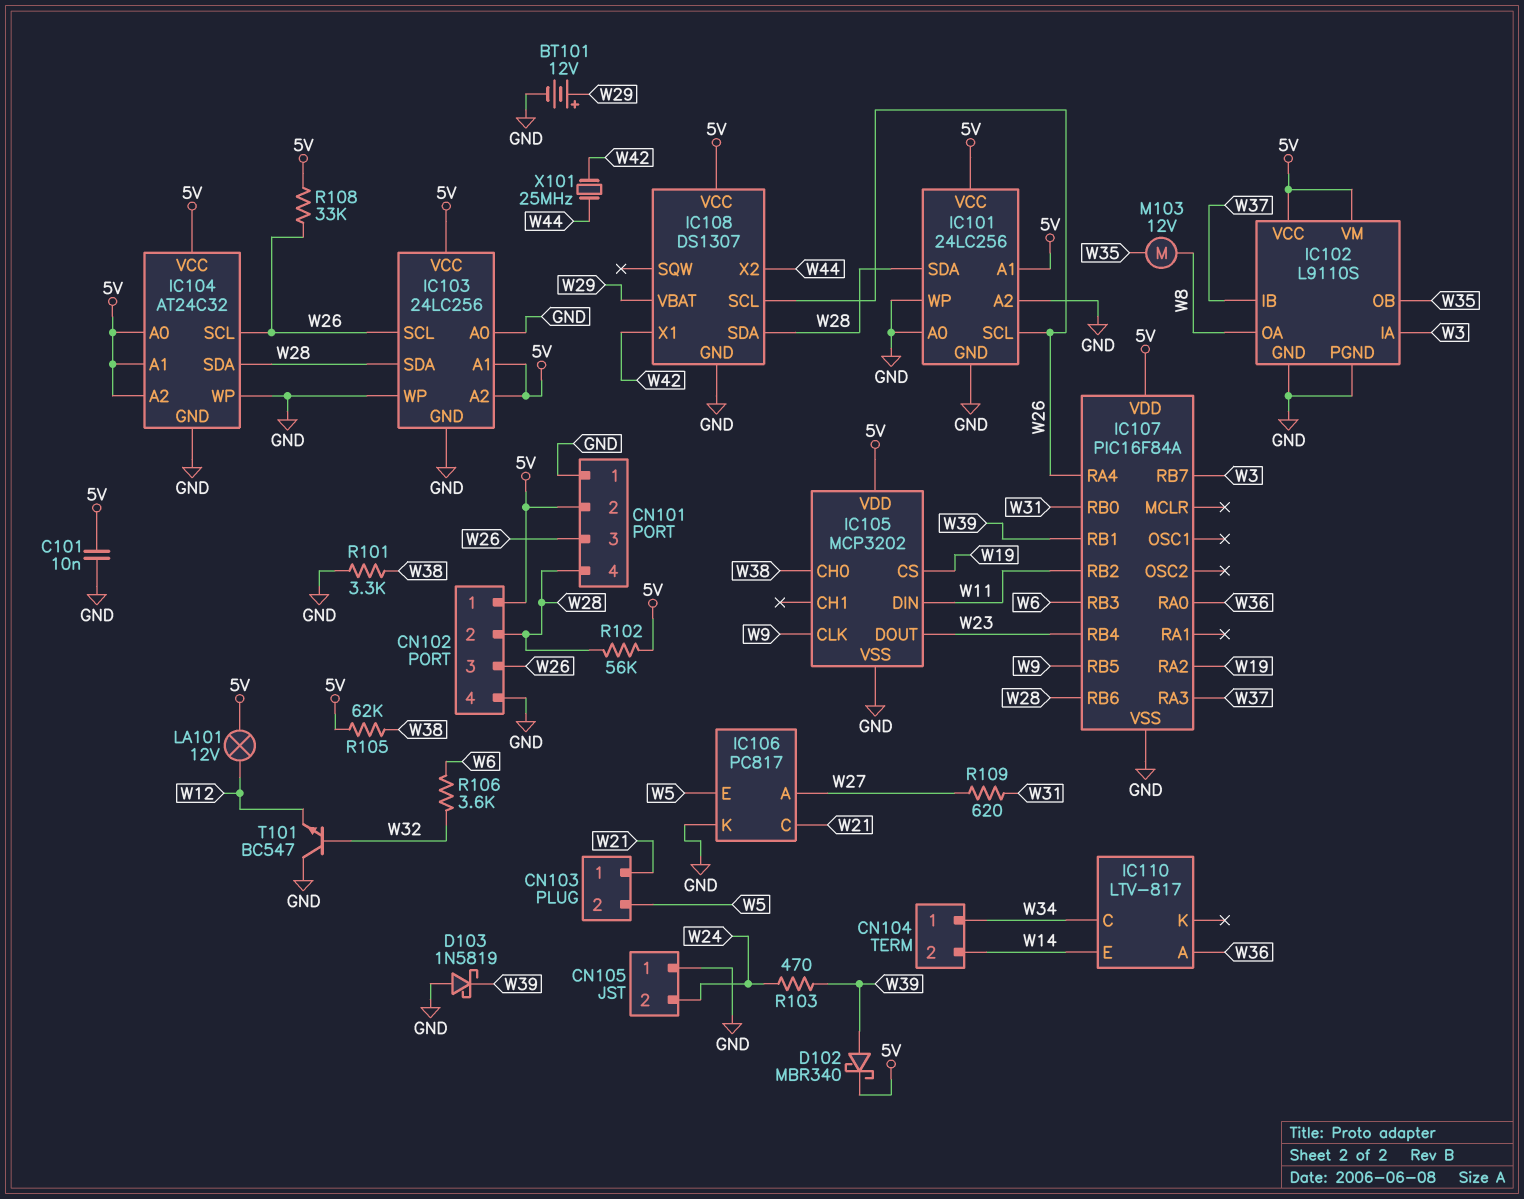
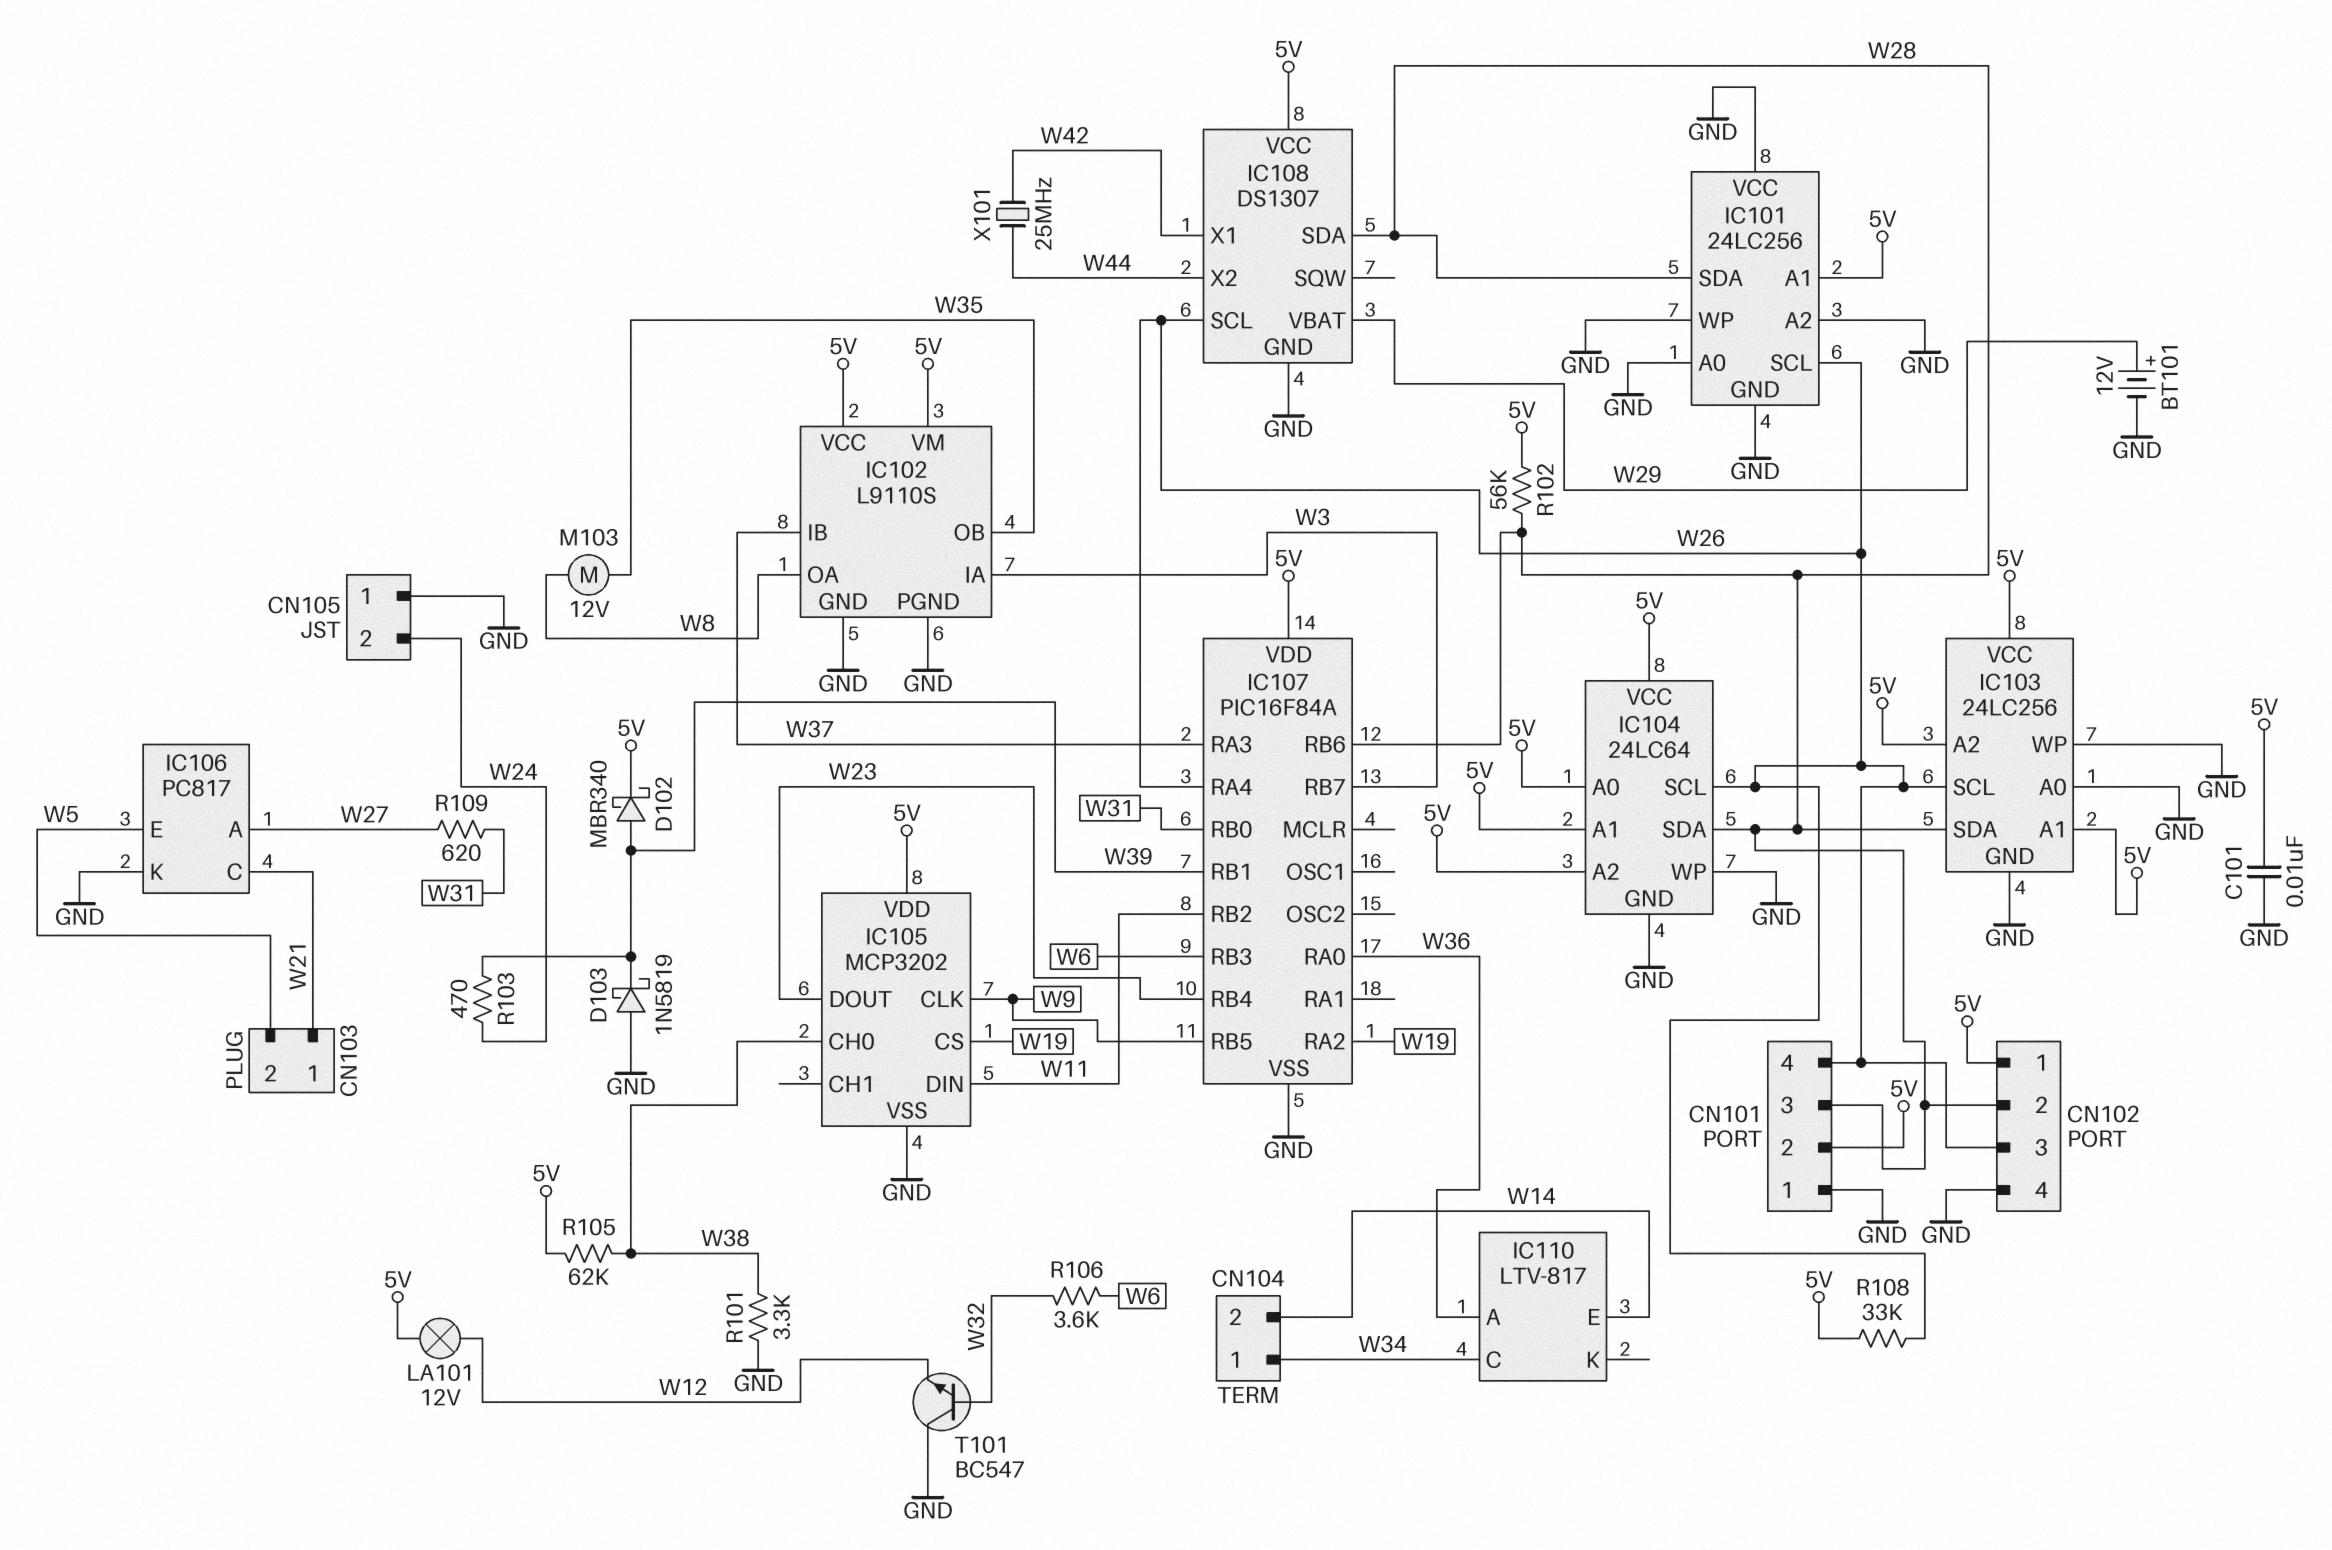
CN101 pin 3: W26 -> W28
CN101 pin 4: W28 -> W26
IC101 pin VCC: 5V -> GND
IC104: AT24C32 -> 24LC64

